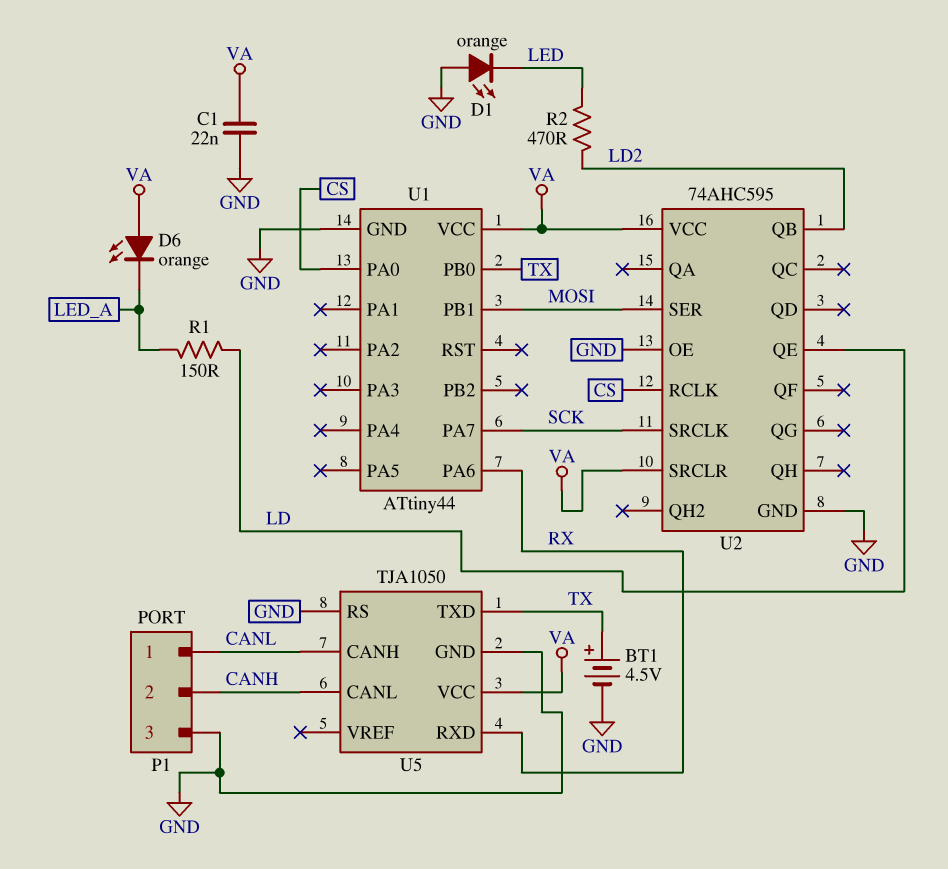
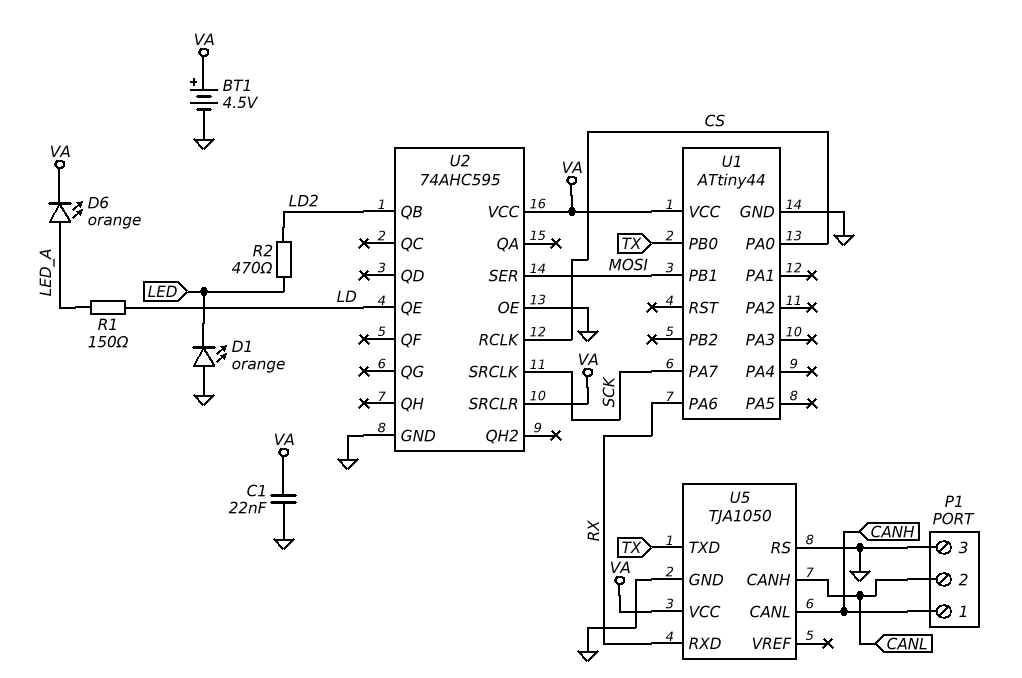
BT1: 4.5V (plus TX, minus GND) -> 4.5V (plus VA, minus GND)
D6: LED orange (A VA, K LED_A) -> LED orange (A LED_A, K VA)
P1 pin 1: CANL -> CANH
P1 pin 2: CANH -> CANL

